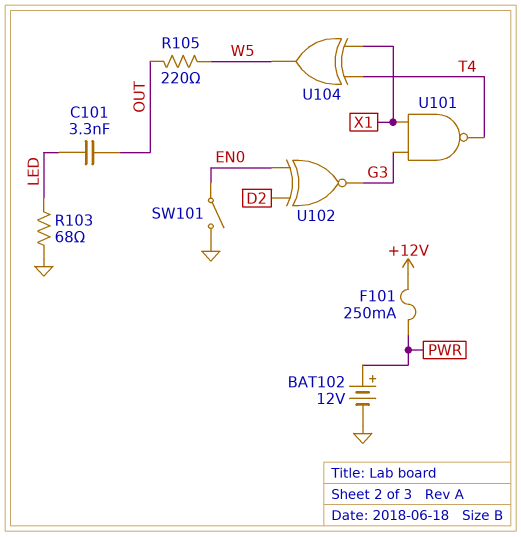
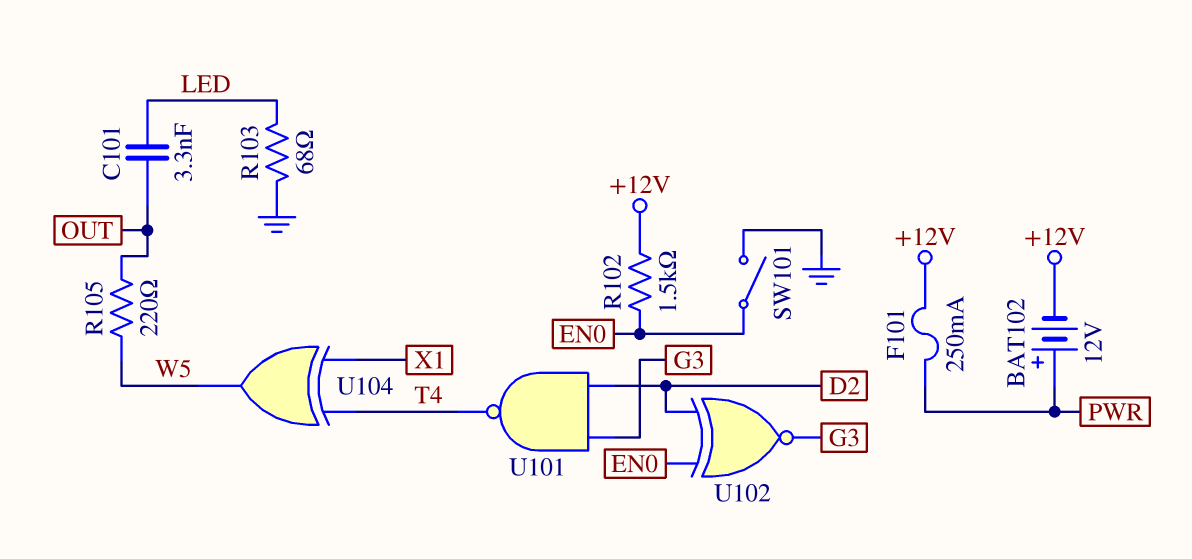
BAT102: 12V (plus PWR, minus GND) -> 12V (plus PWR, minus +12V)
R102: none -> 1.5k (+12V, EN0)
U101: NAND (in G3, in X1, out T4) -> NAND (in D2, in G3, out T4)

